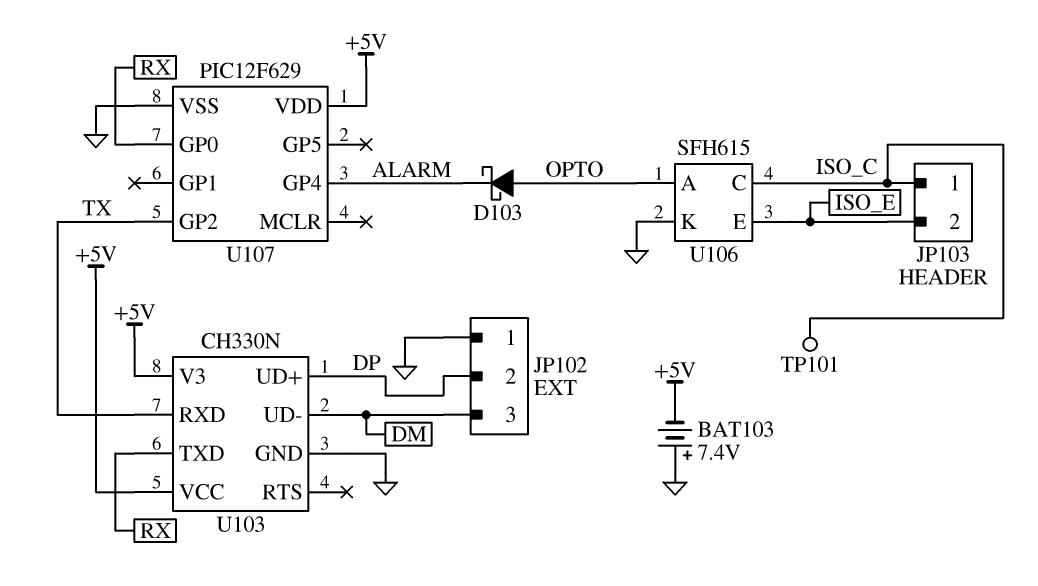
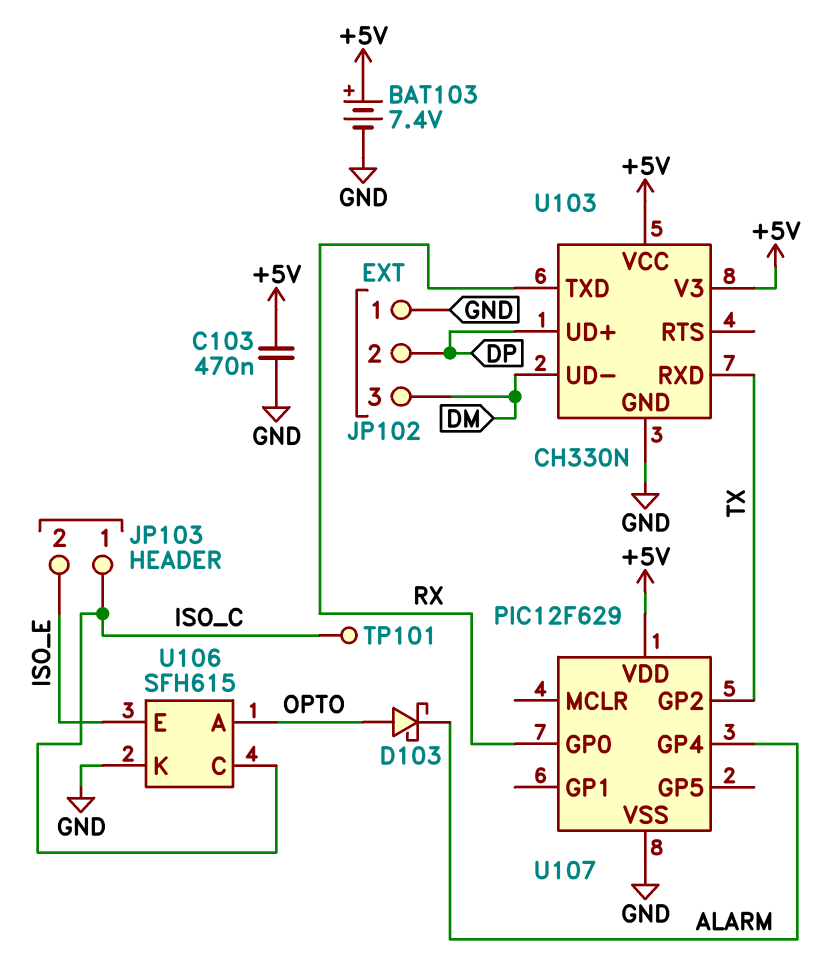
BAT103: 7.4V (plus GND, minus +5V) -> 7.4V (plus +5V, minus GND)
C103: none -> 470nF (+5V, GND)

